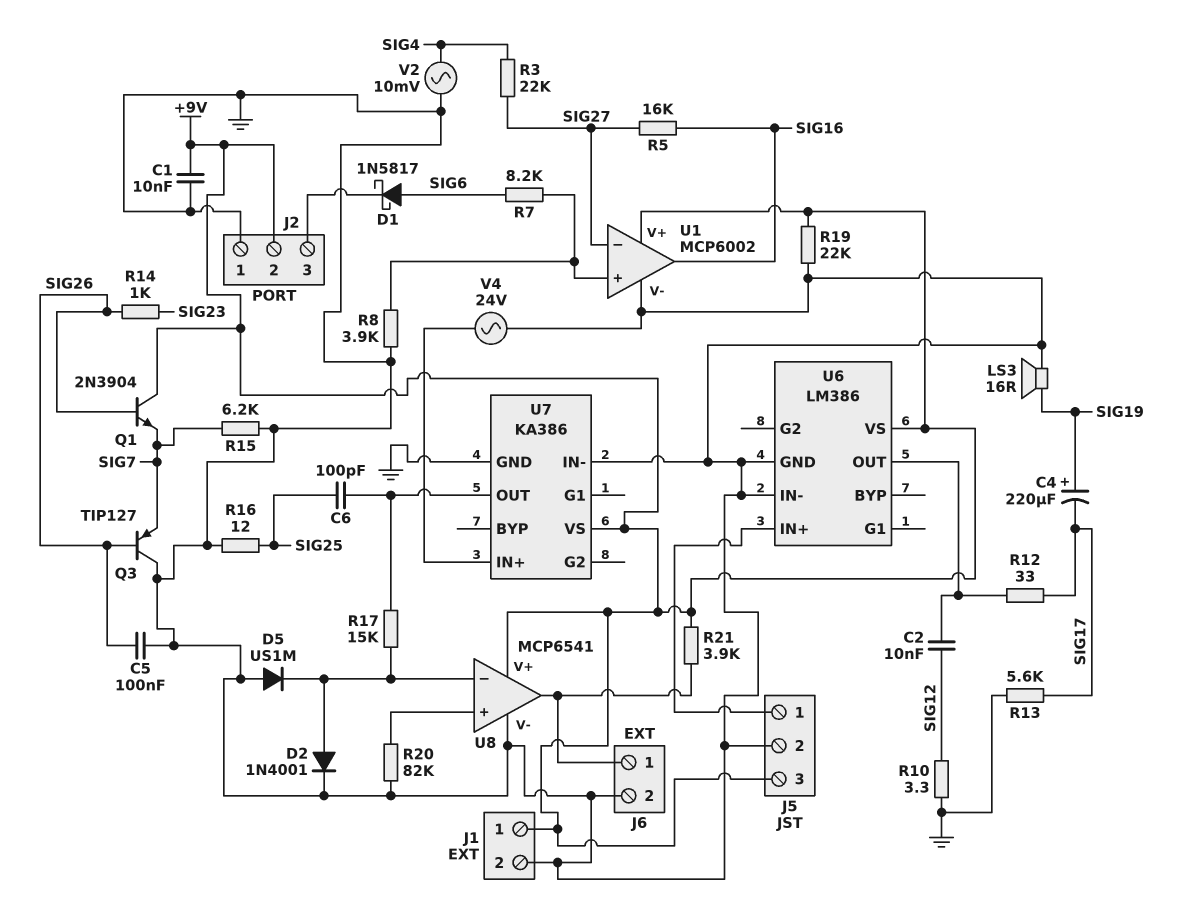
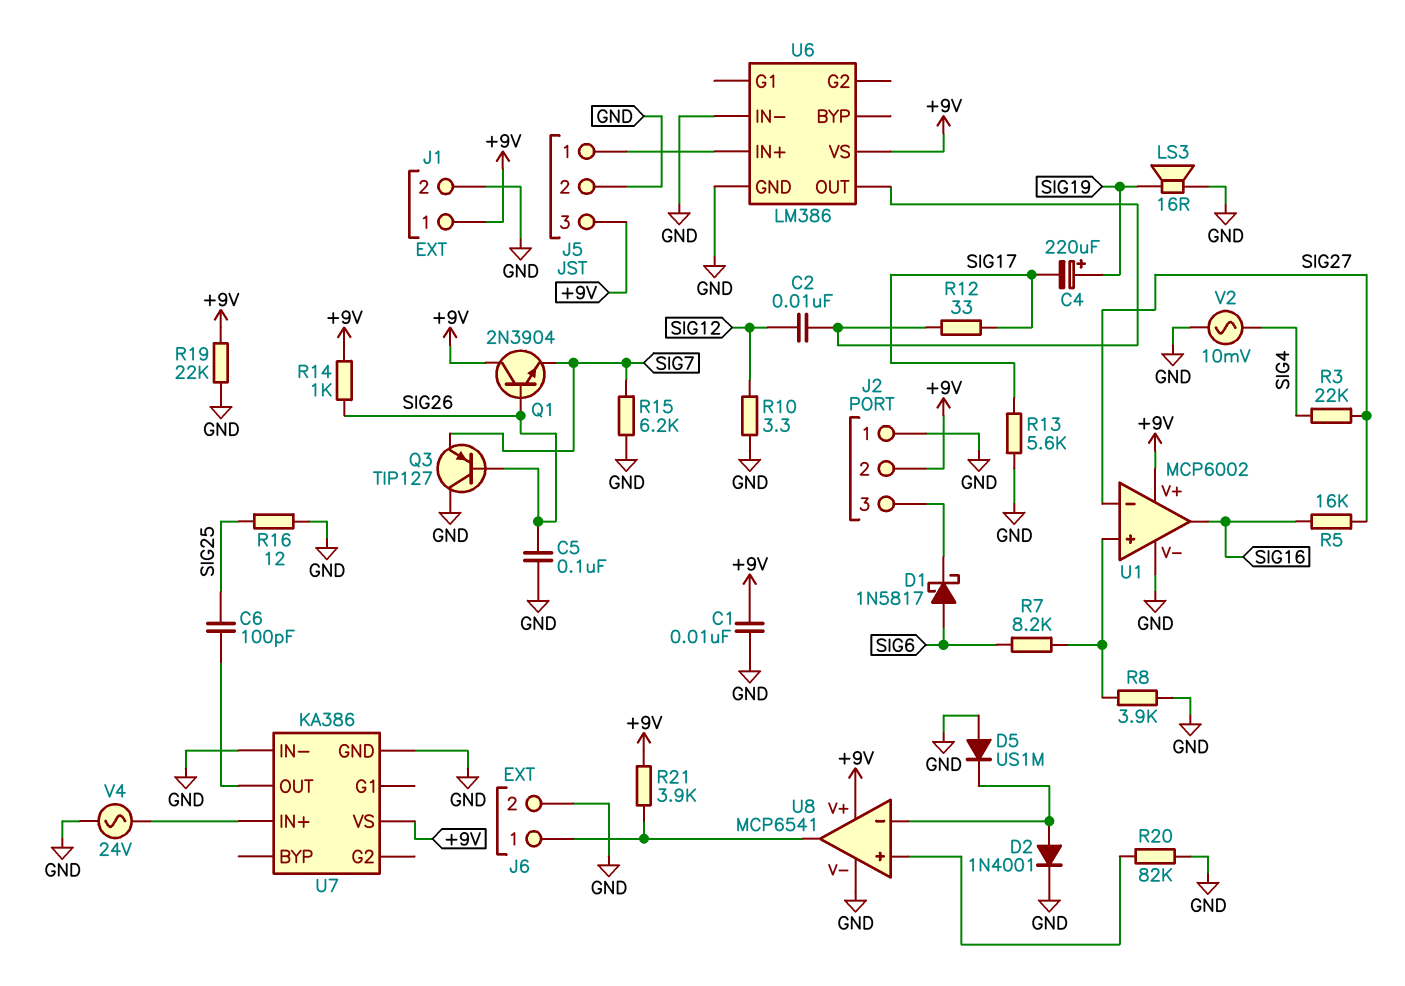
R14: 1k (SIG23, SIG26) -> 1k (+9V, SIG26)
R17: 15k (U7/OUT, U8/in-) -> none

